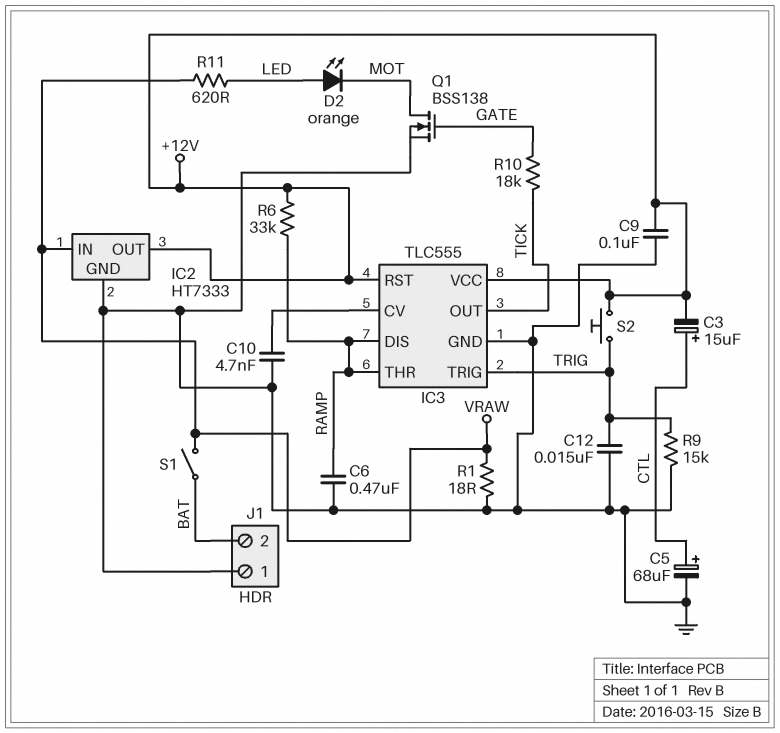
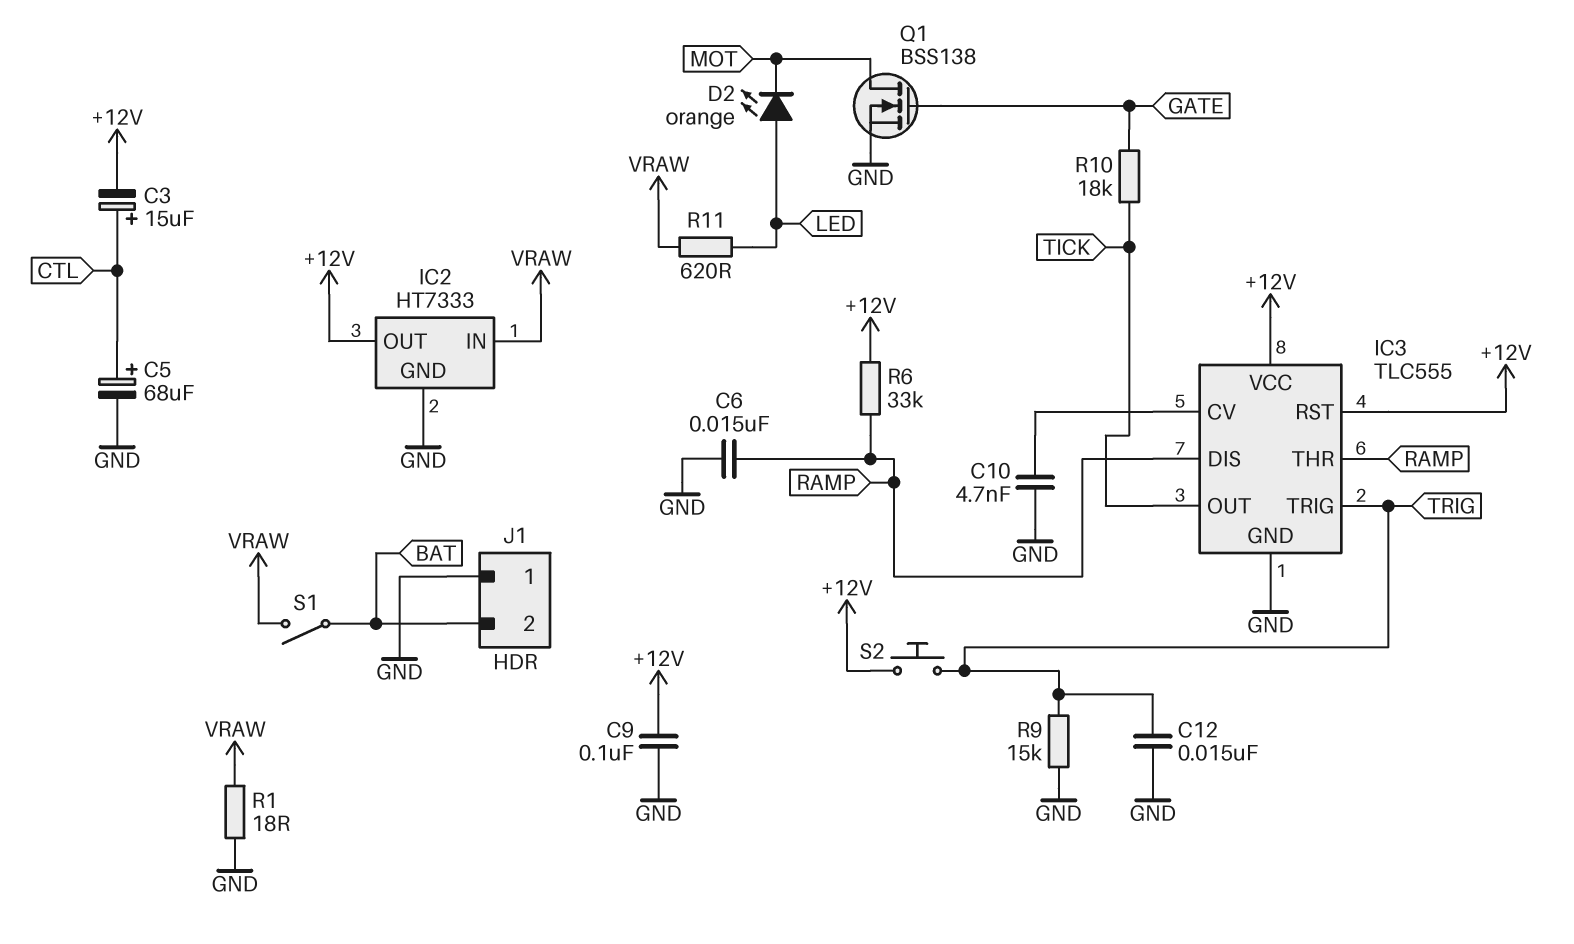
C6: 470nF (GND, RAMP) -> 15nF (GND, RAMP)

